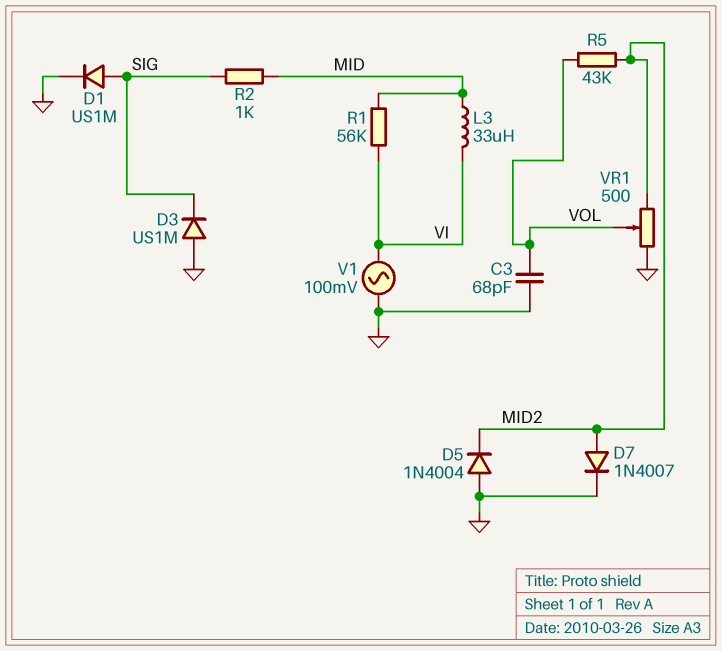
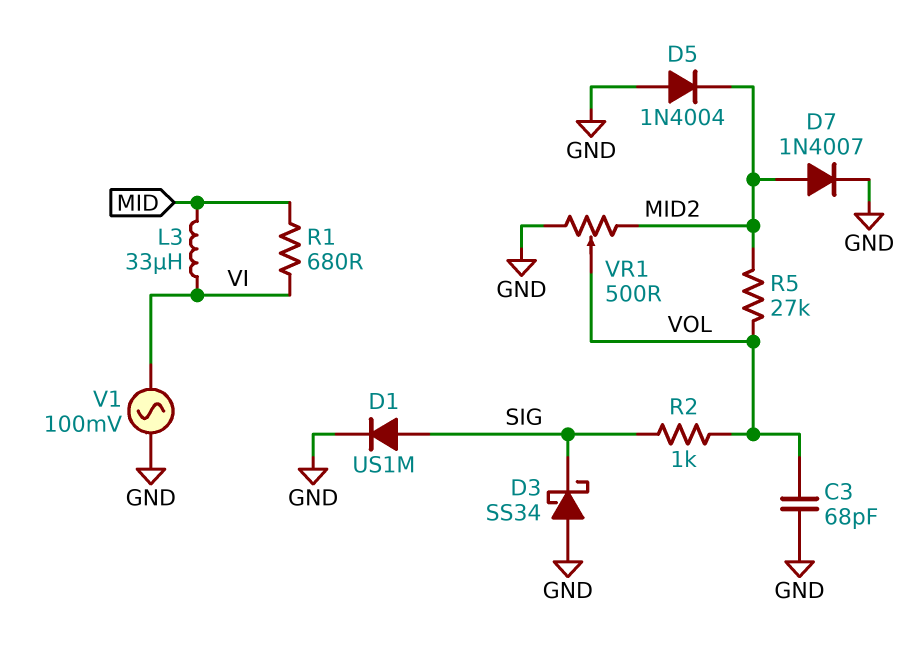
D3: diode US1M (A GND, K SIG) -> schottky SS34 (A GND, K SIG)
R1: 56k (MID, VI) -> 680 (MID, VI)
R2: 1k (MID, SIG) -> 1k (SIG, VOL)
R5: 43k (MID2, VOL) -> 27k (MID2, VOL)

